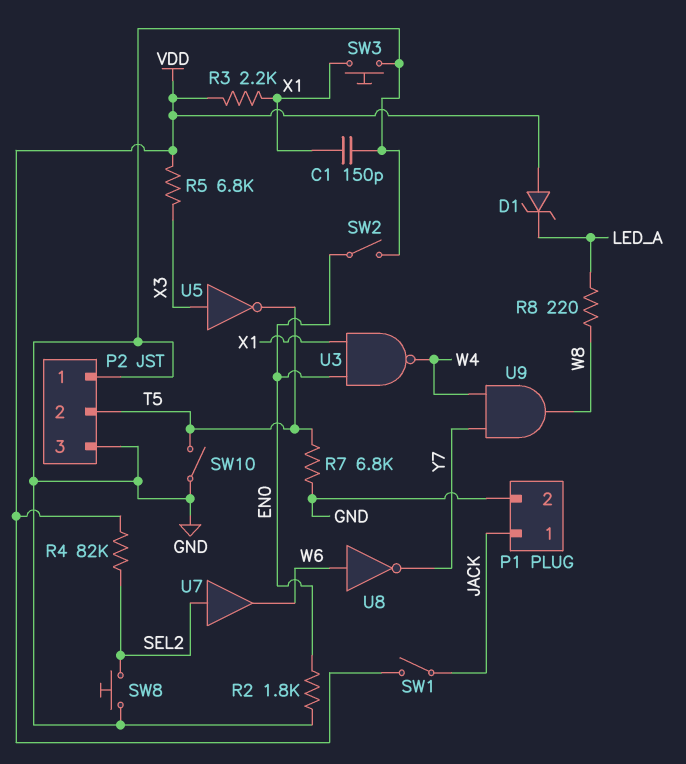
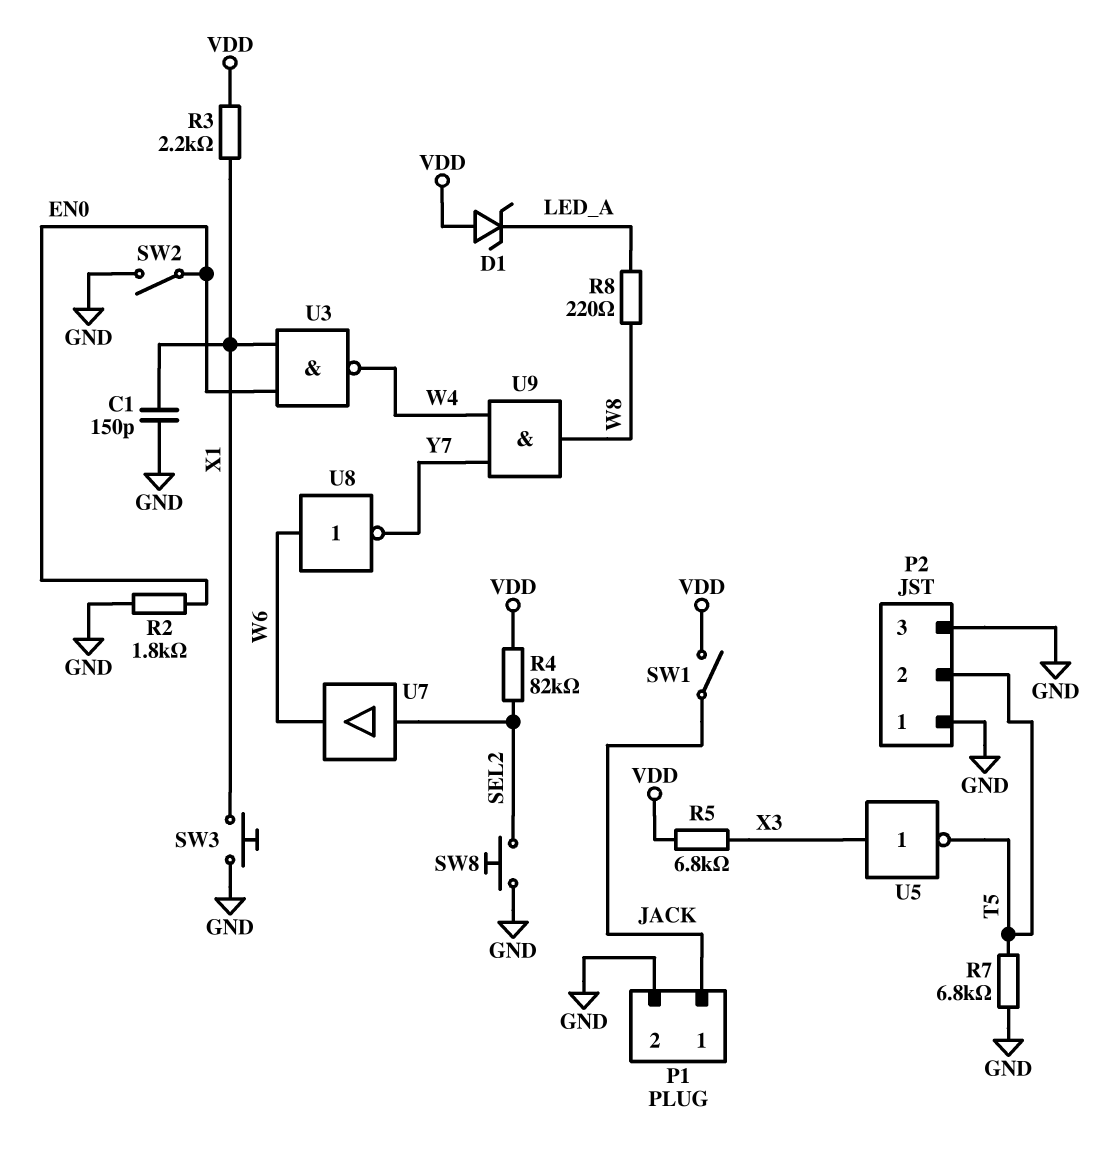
SW10: switch (GND, T5) -> none

